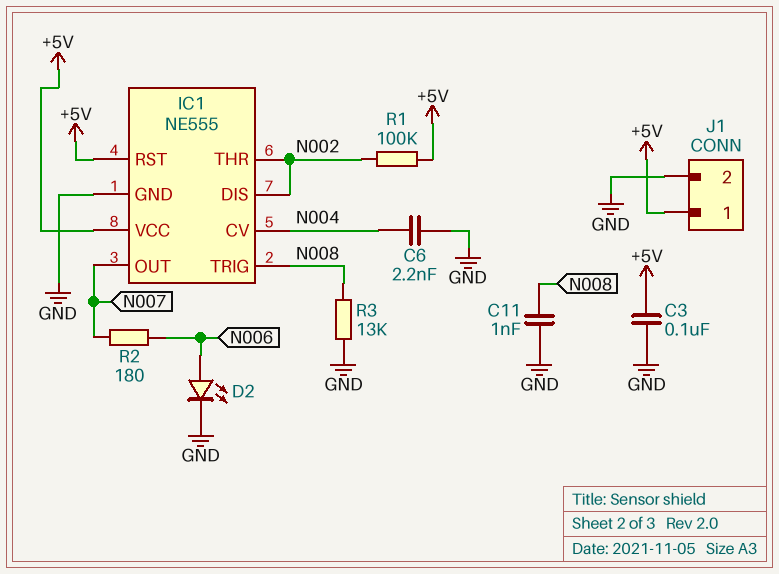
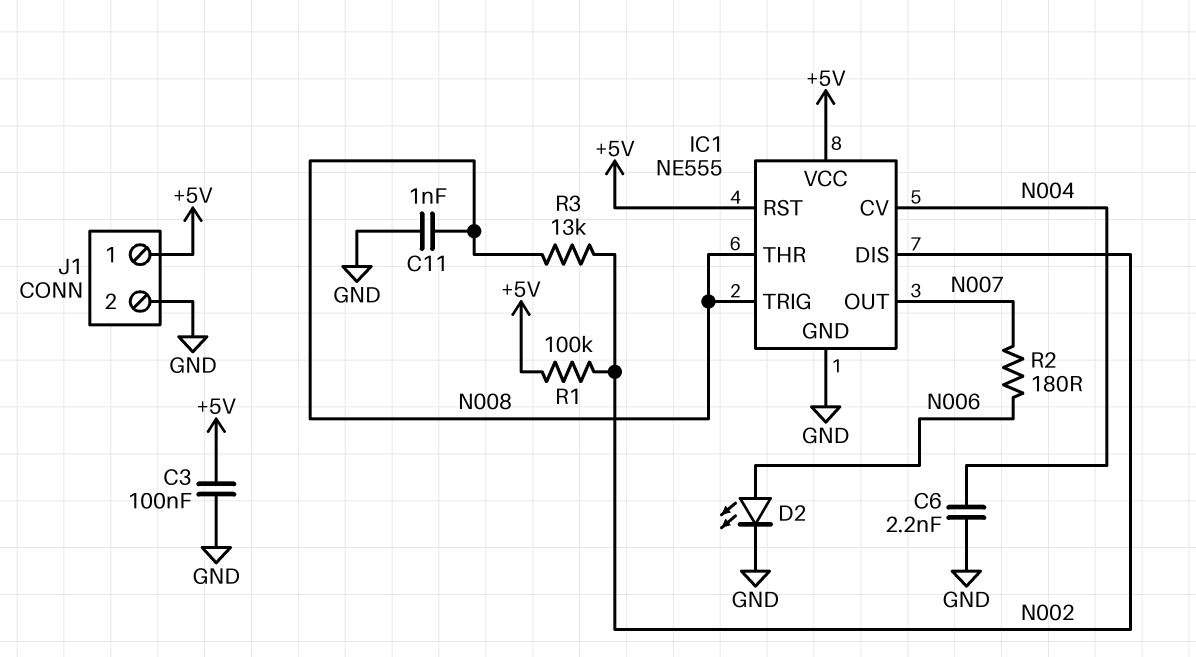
IC1 pin THR: N002 -> N008
R3: 13k (GND, N008) -> 13k (N002, N008)

